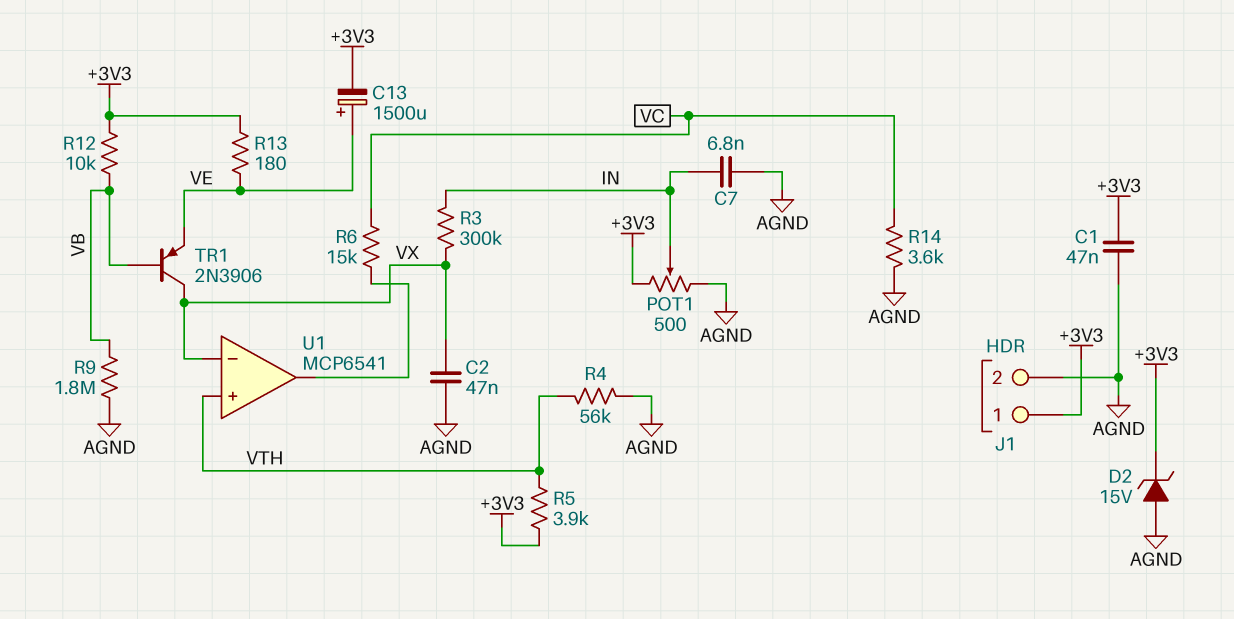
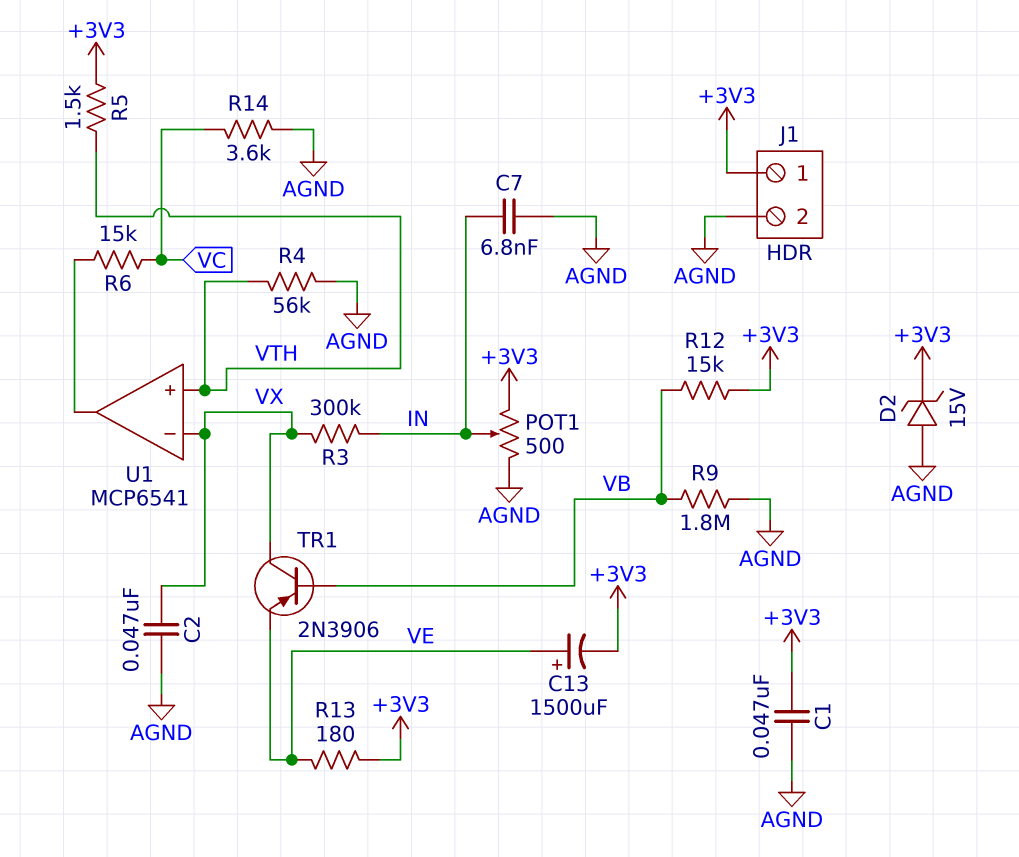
R5: 3.9k (+3V3, VTH) -> 1.5k (+3V3, VTH)
R12: 10k (+3V3, VB) -> 15k (+3V3, VB)

